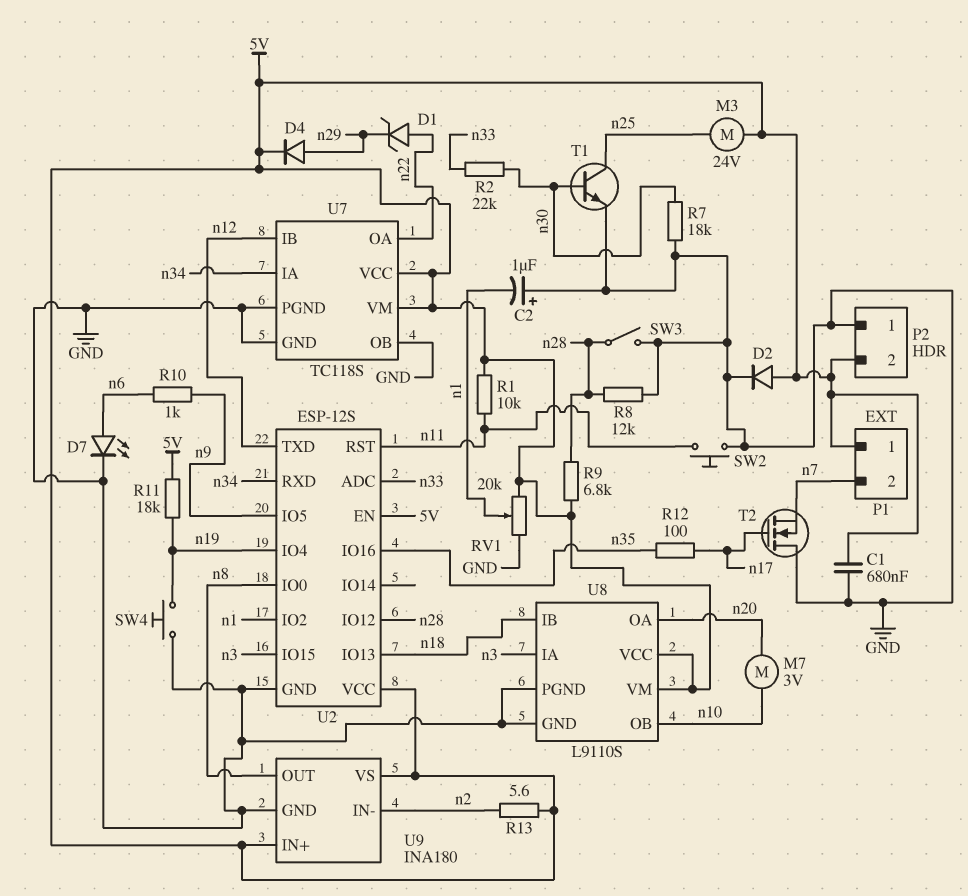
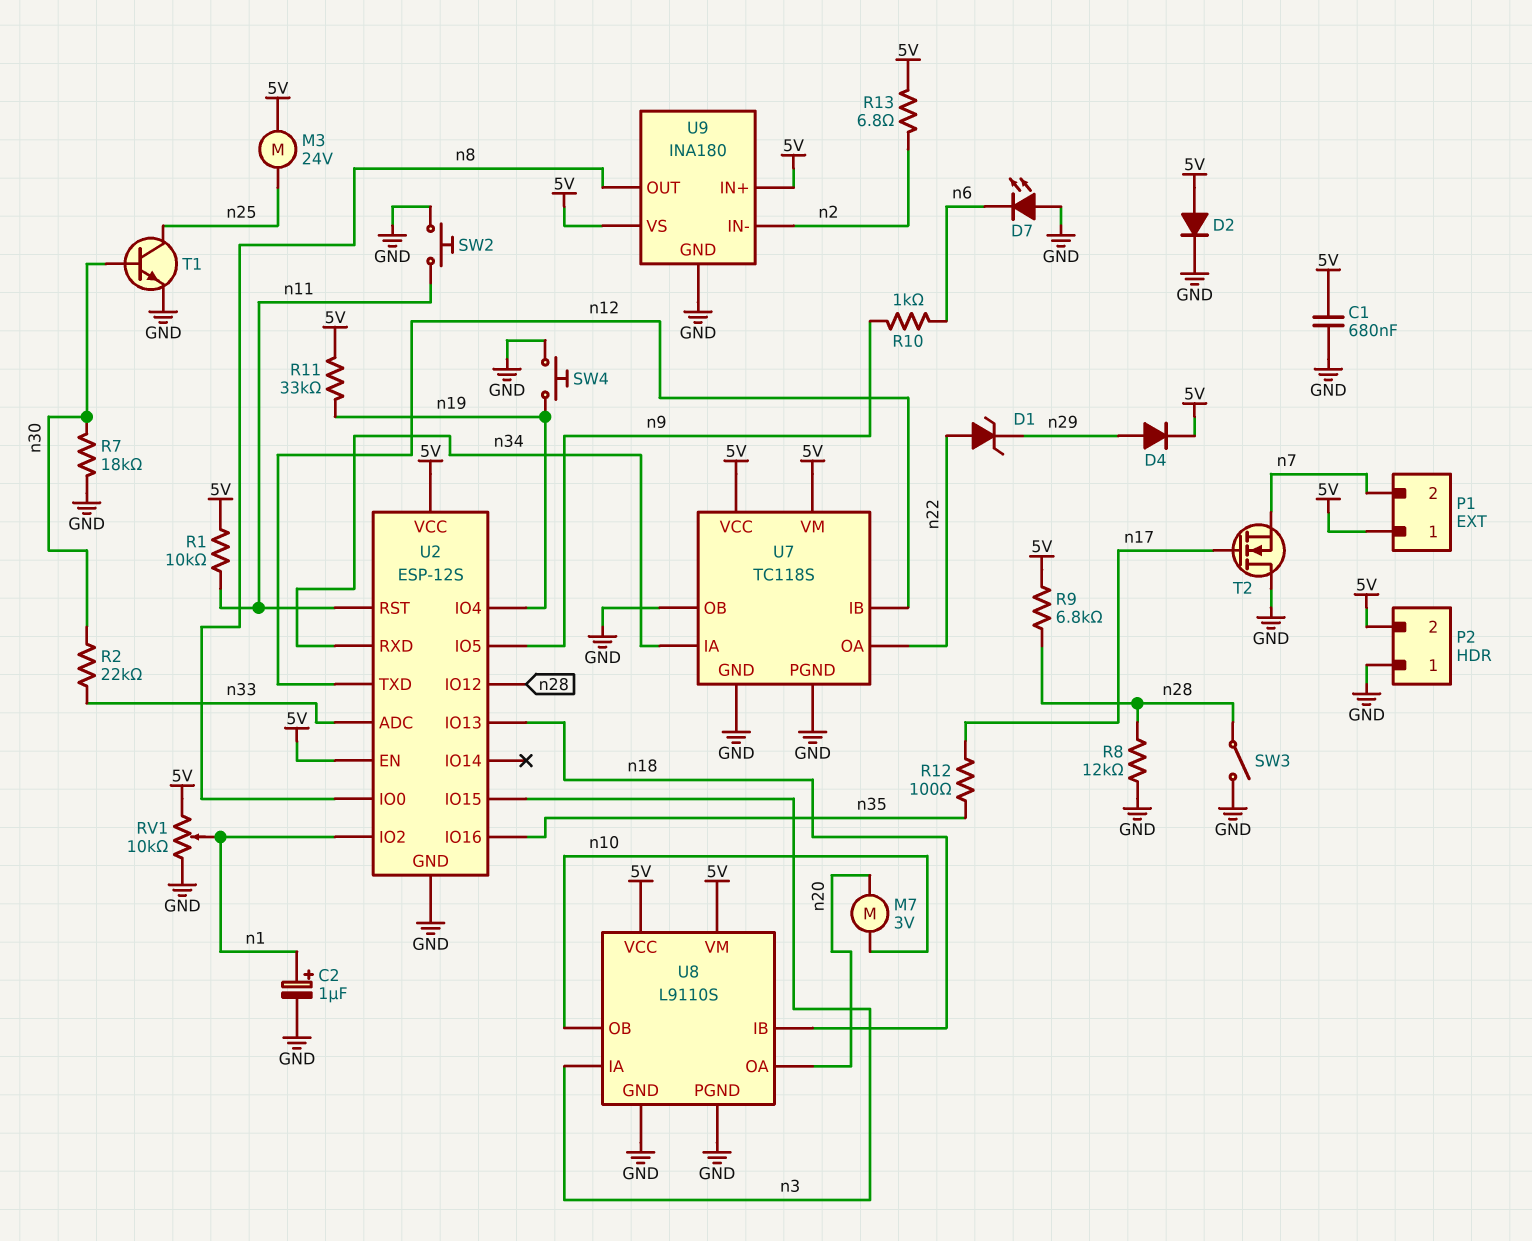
C2: 1uF (plus GND, minus n1) -> 1uF (plus n1, minus GND)
D7: LED (A n6, K GND) -> LED (A GND, K n6)
R11: 18k (5V, n19) -> 33k (5V, n19)
R13: 5.6 (5V, n2) -> 6.8 (5V, n2)
RV1: 20k (5V, GND, wiper n1) -> 10k (5V, GND, wiper n1)

